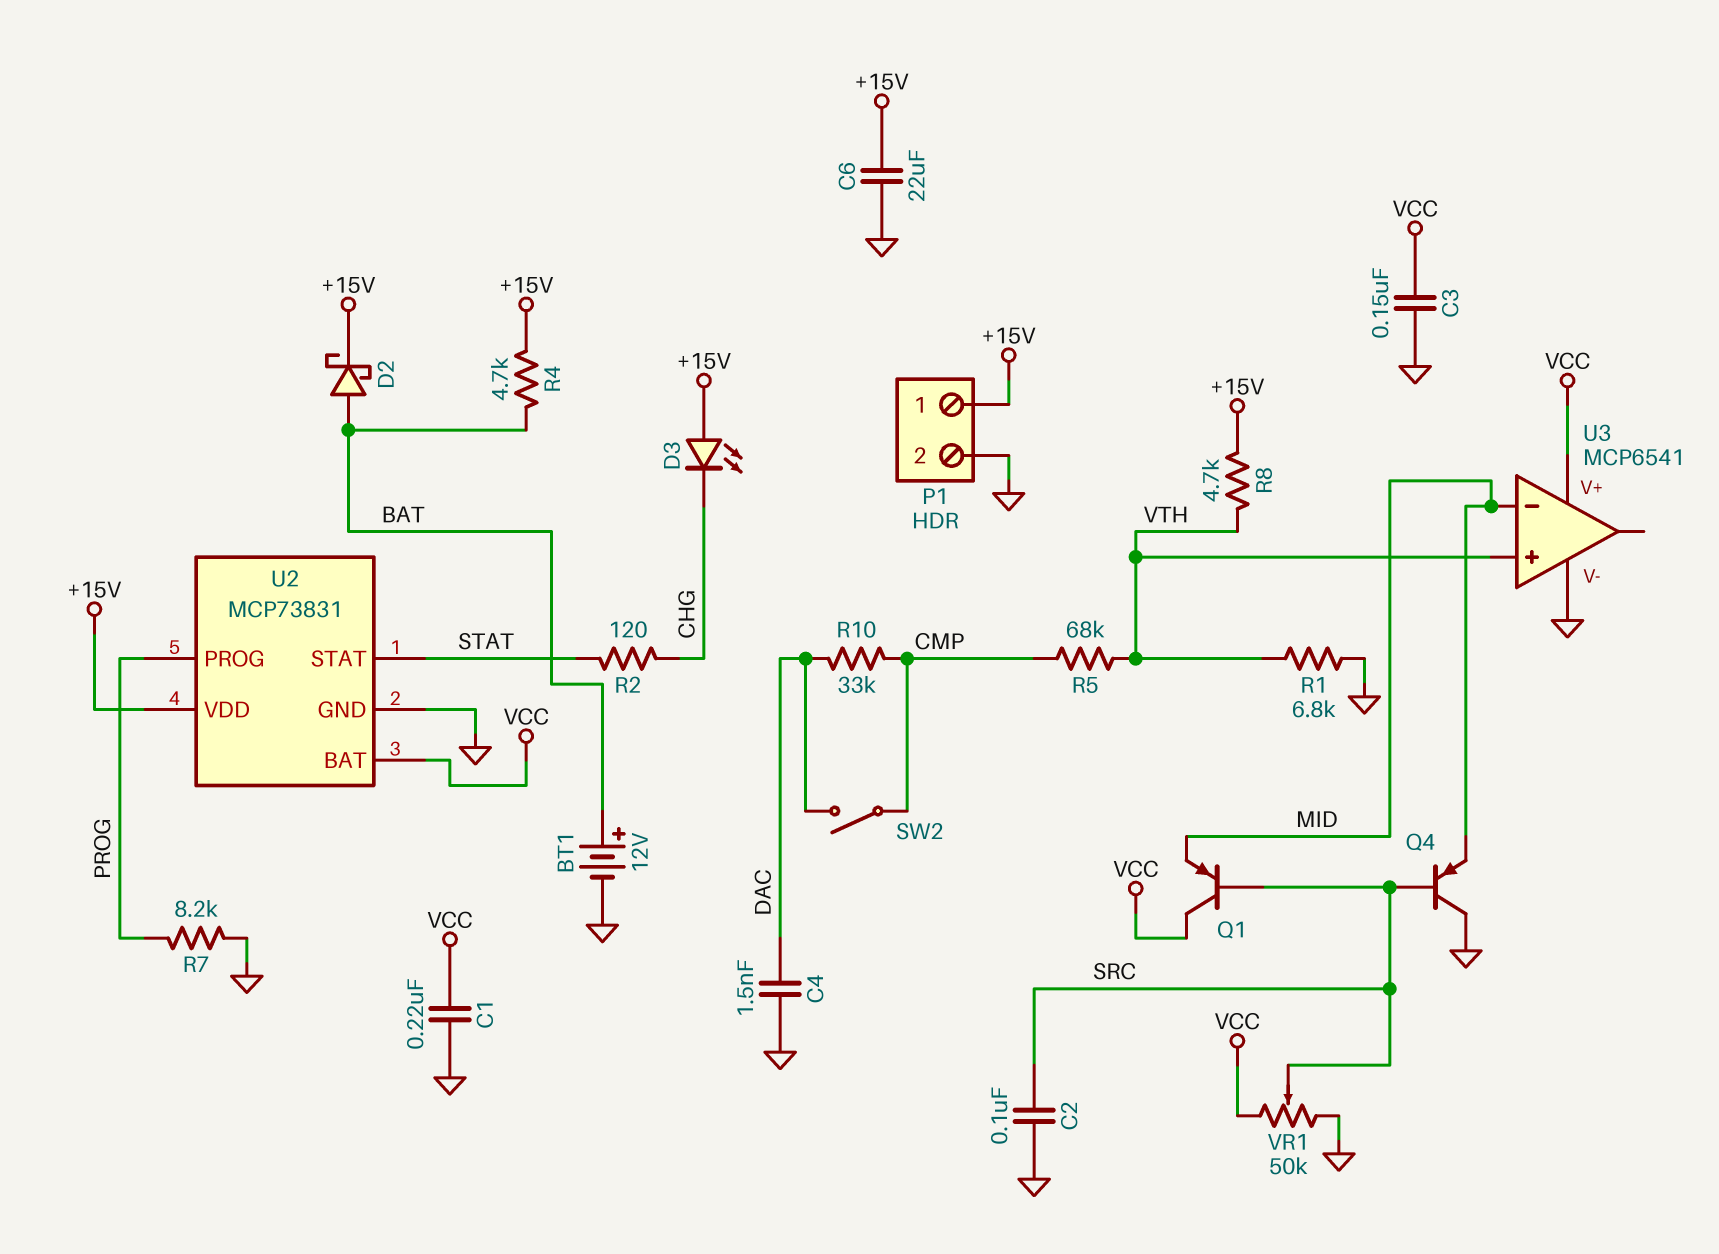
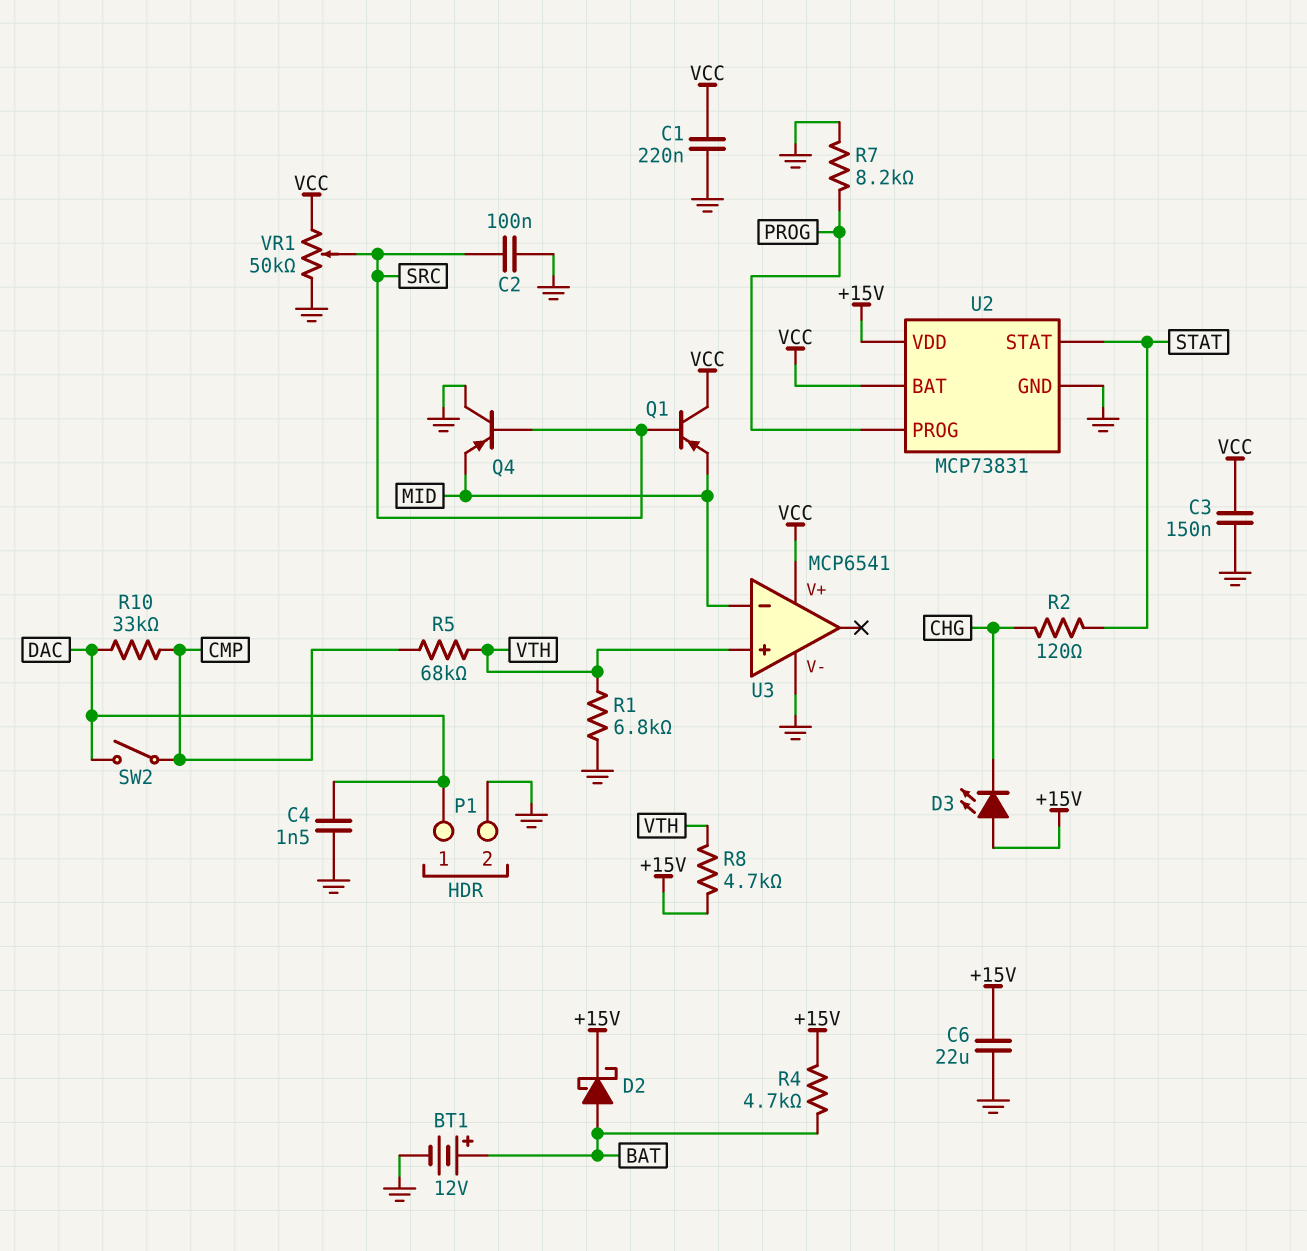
P1 pin 1: +15V -> DAC

